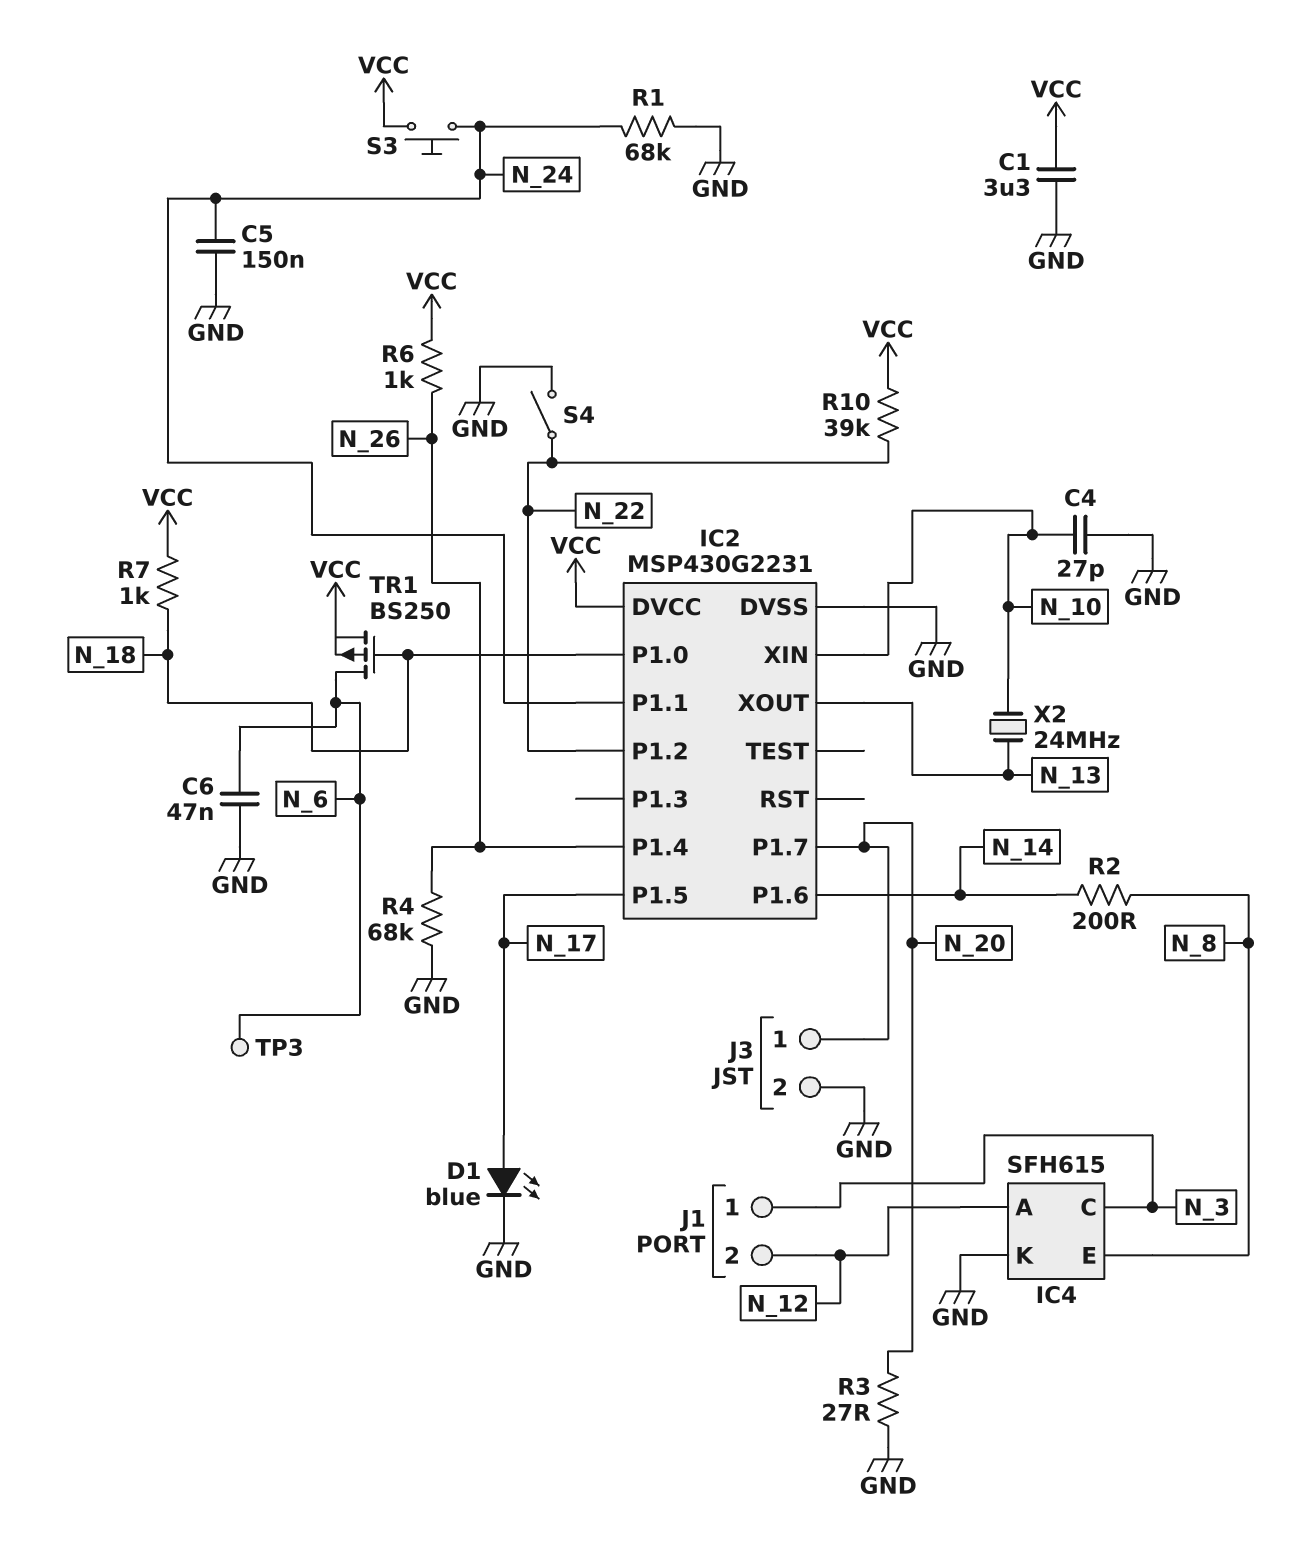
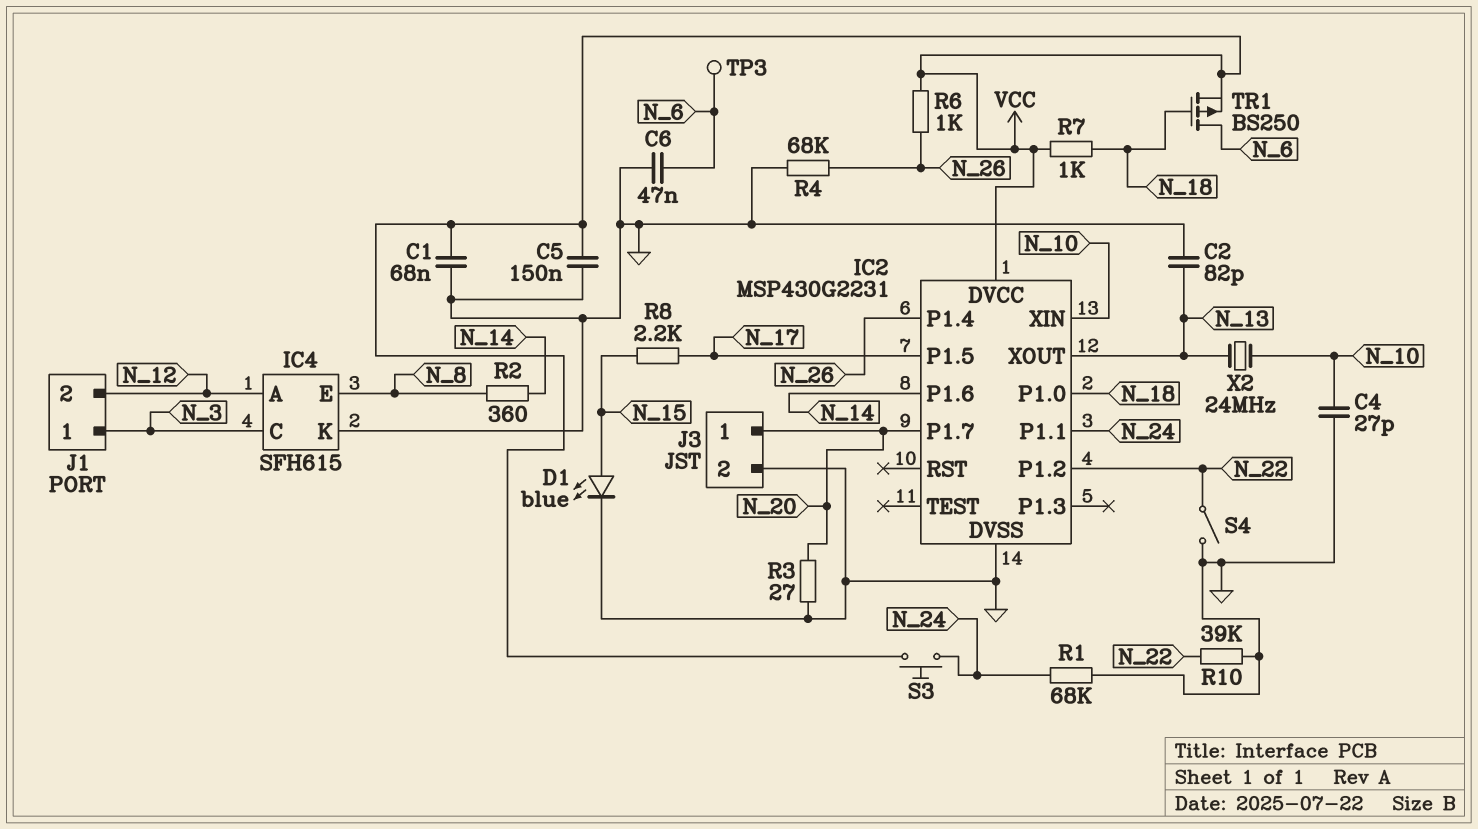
C1: 3.3uF (GND, VCC) -> 68nF (GND, VCC)
C2: none -> 82pF (GND, N_13)
C5: 150nF (GND, N_24) -> 150nF (GND, VCC)
D1: LED blue (A N_17, K GND) -> LED blue (A N_15, K GND)
R2: 200 (N_8, N_14) -> 360 (N_8, N_14)
R8: none -> 2.2k (N_15, N_17)
R10: 39k (N_22, VCC) -> 39k (GND, N_22)

